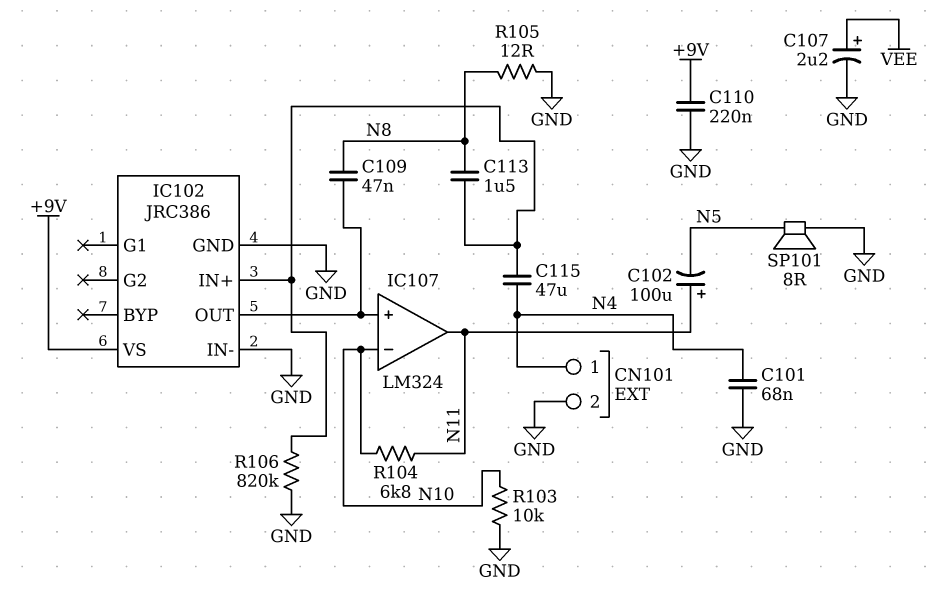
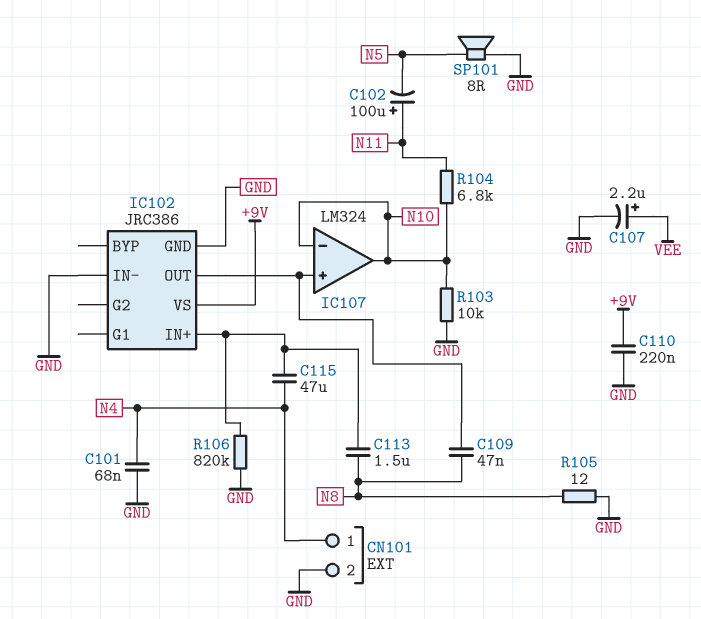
IC107 pin out: N11 -> N10

